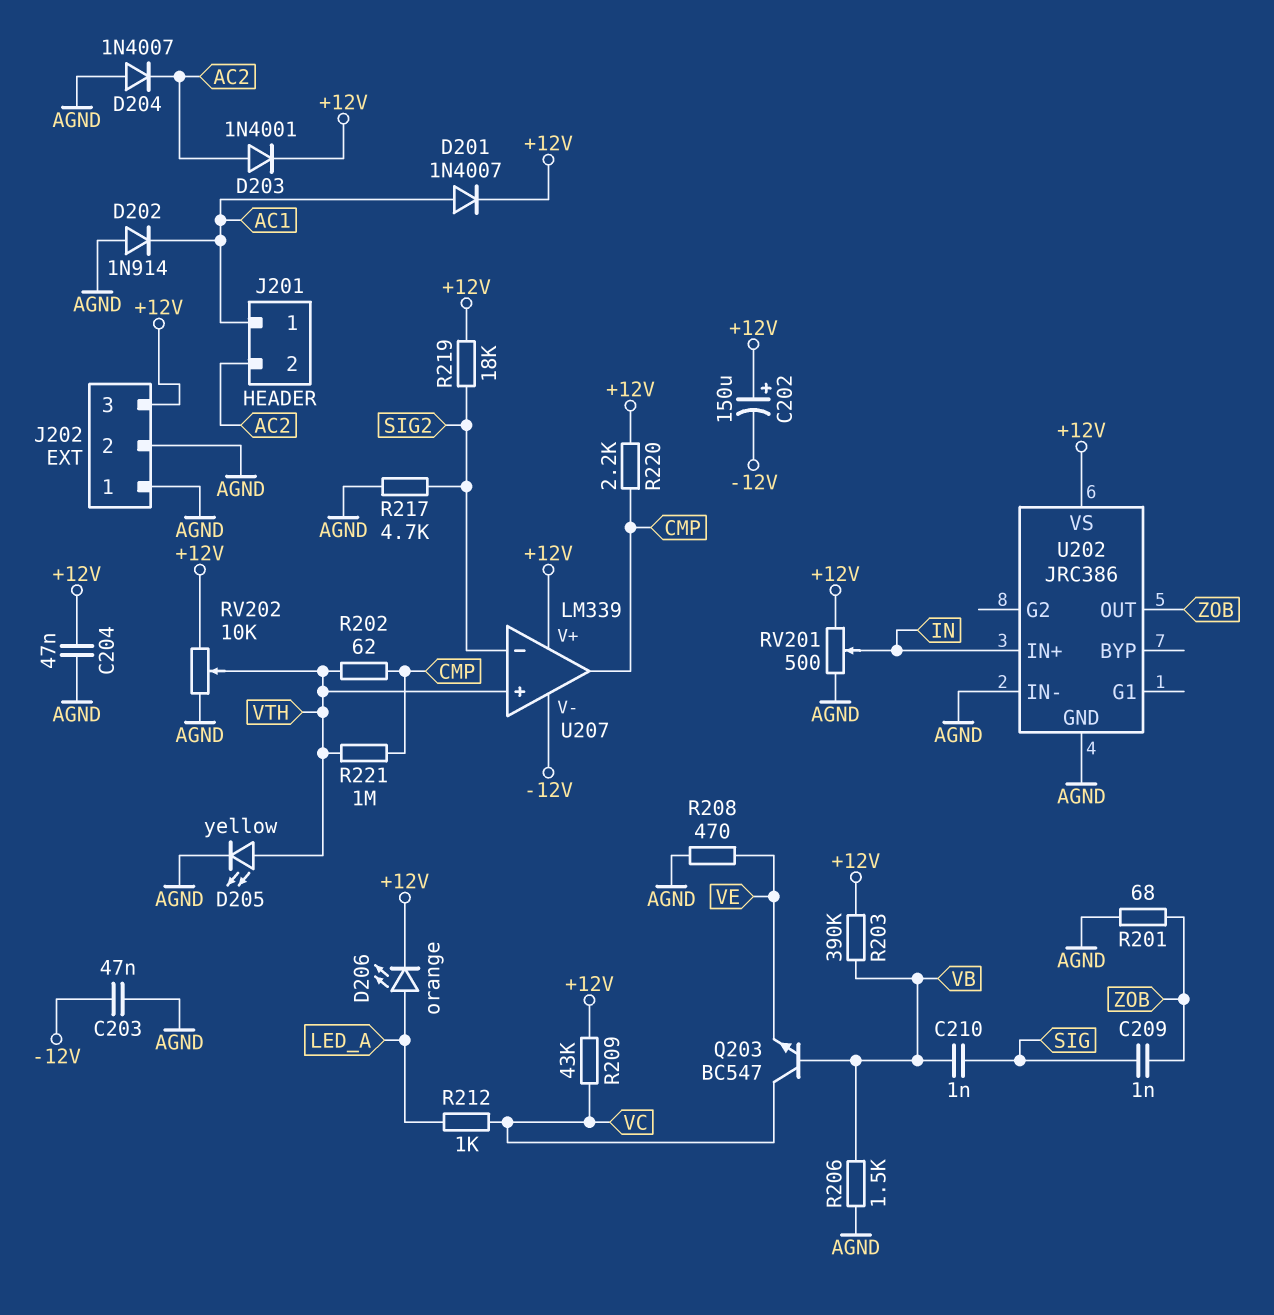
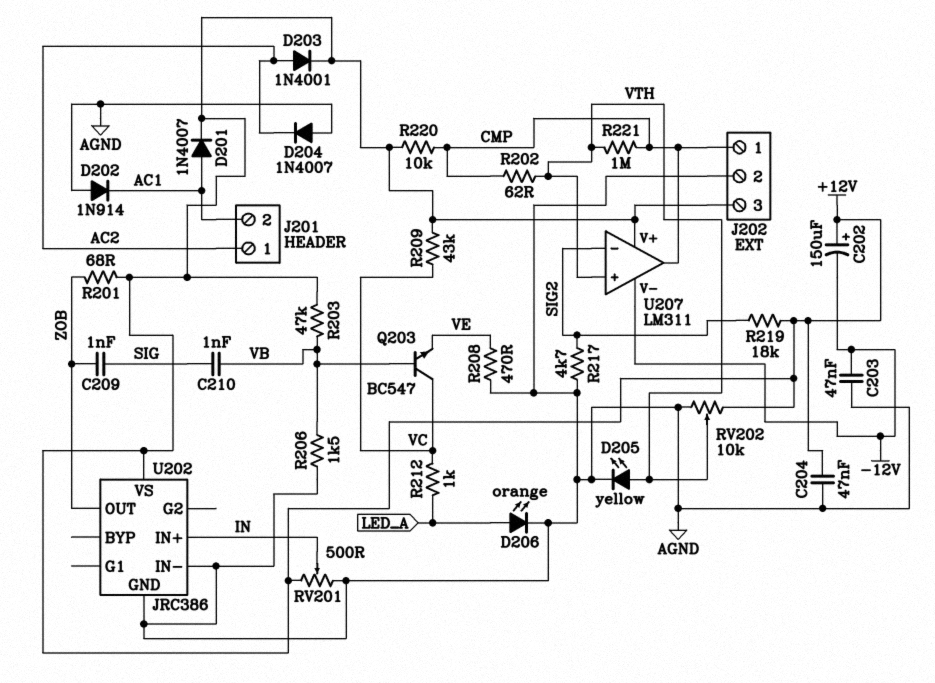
D206: LED orange (A LED_A, K +12V) -> LED orange (A LED_A, K AGND)
J201 pin 1: AC1 -> AC2
J201 pin 2: AC2 -> AC1
J202 pin 1: AGND -> CMP
R201: 68 (AGND, ZOB) -> 68 (+12V, ZOB)
R203: 390k (+12V, VB) -> 47k (+12V, VB)
R220: 2.2k (+12V, CMP) -> 10k (+12V, CMP)
U207: LM339 -> LM311

